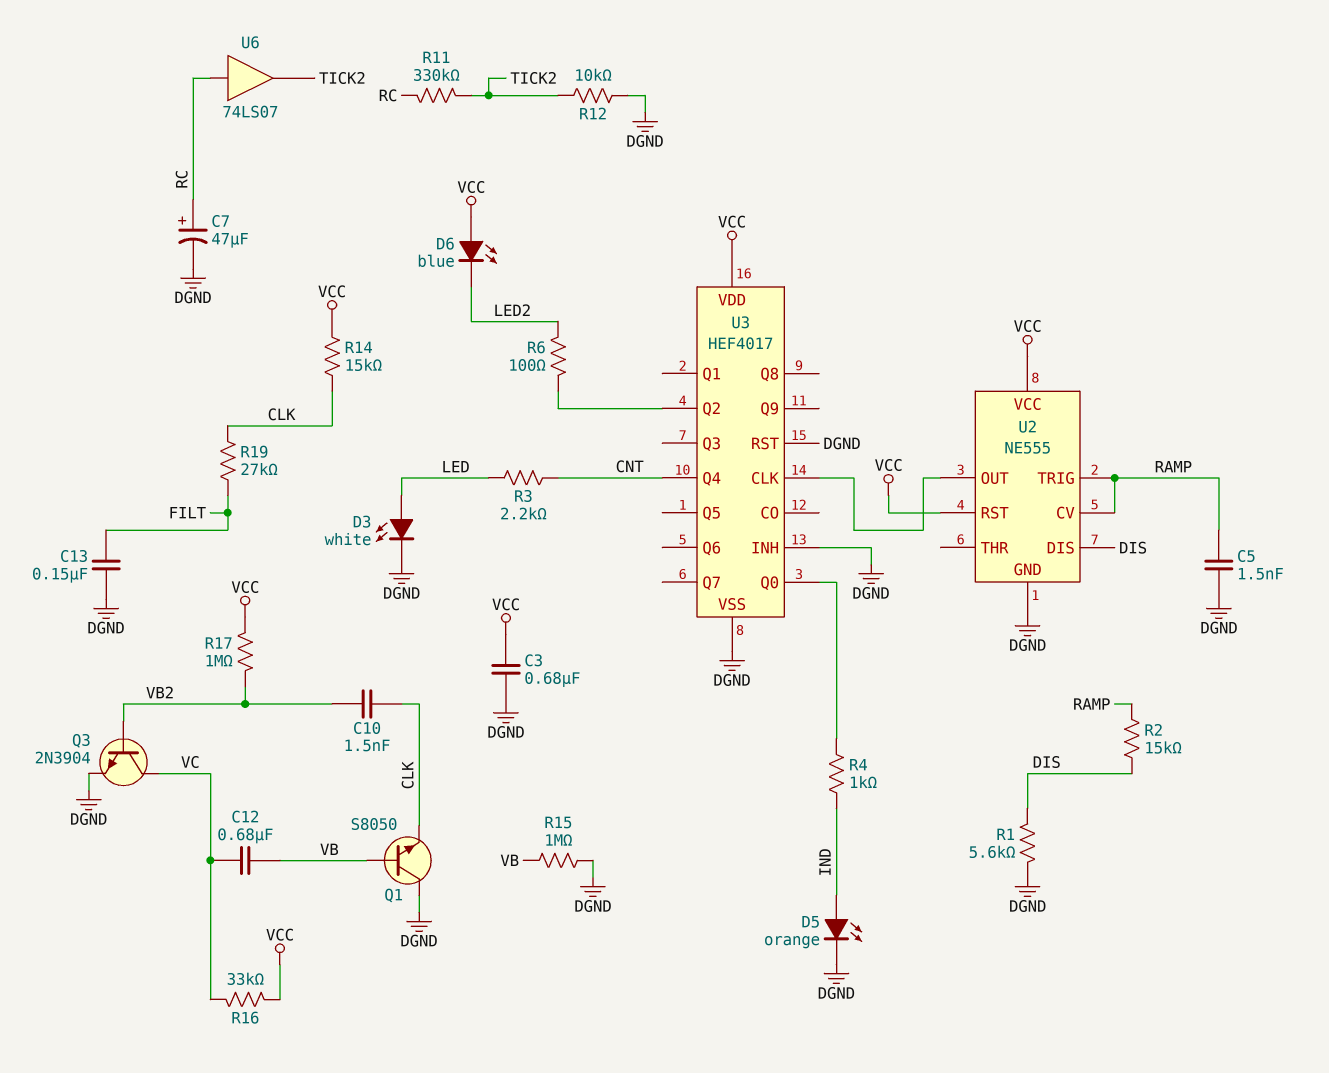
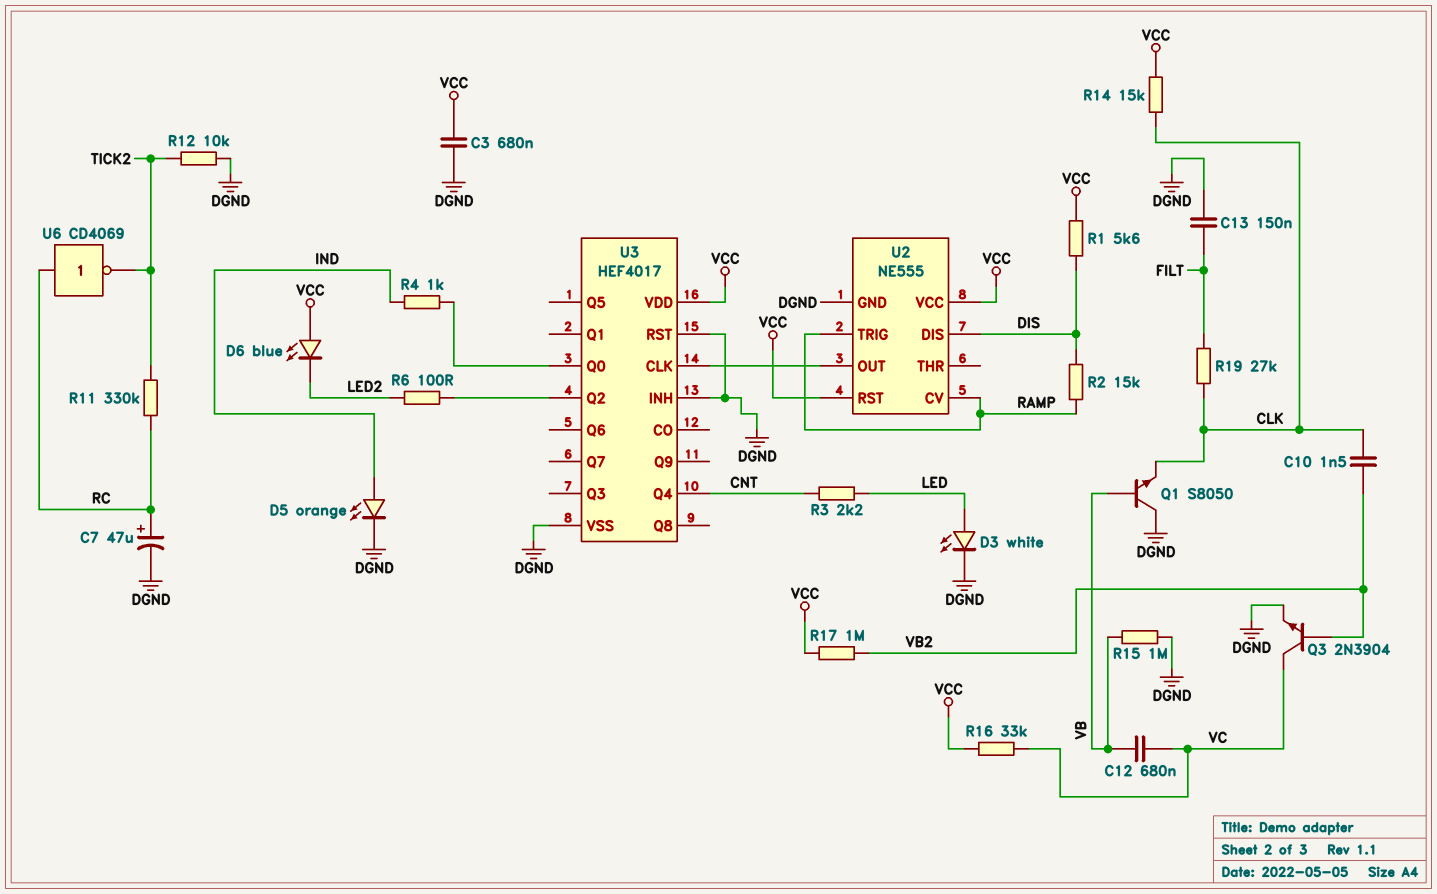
C5: 1.5nF (DGND, RAMP) -> none
R1: 5.6k (DGND, DIS) -> 5.6k (DIS, VCC)
U6: buffer 74LS07 (in RC, out TICK2) -> NOT CD4069 (in RC, out TICK2)

